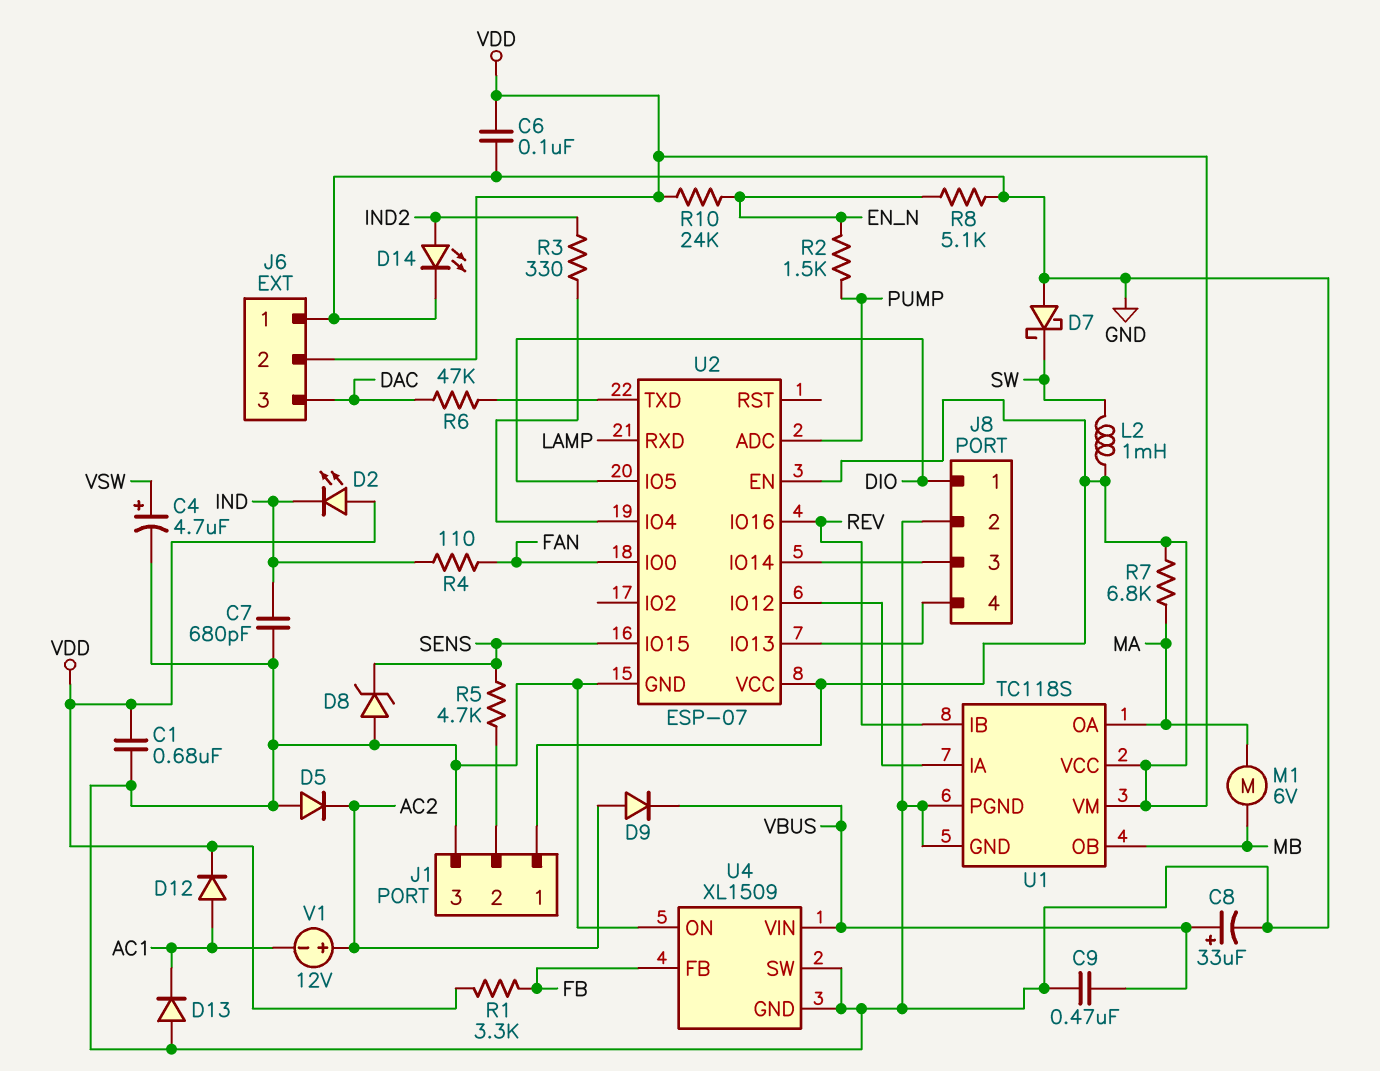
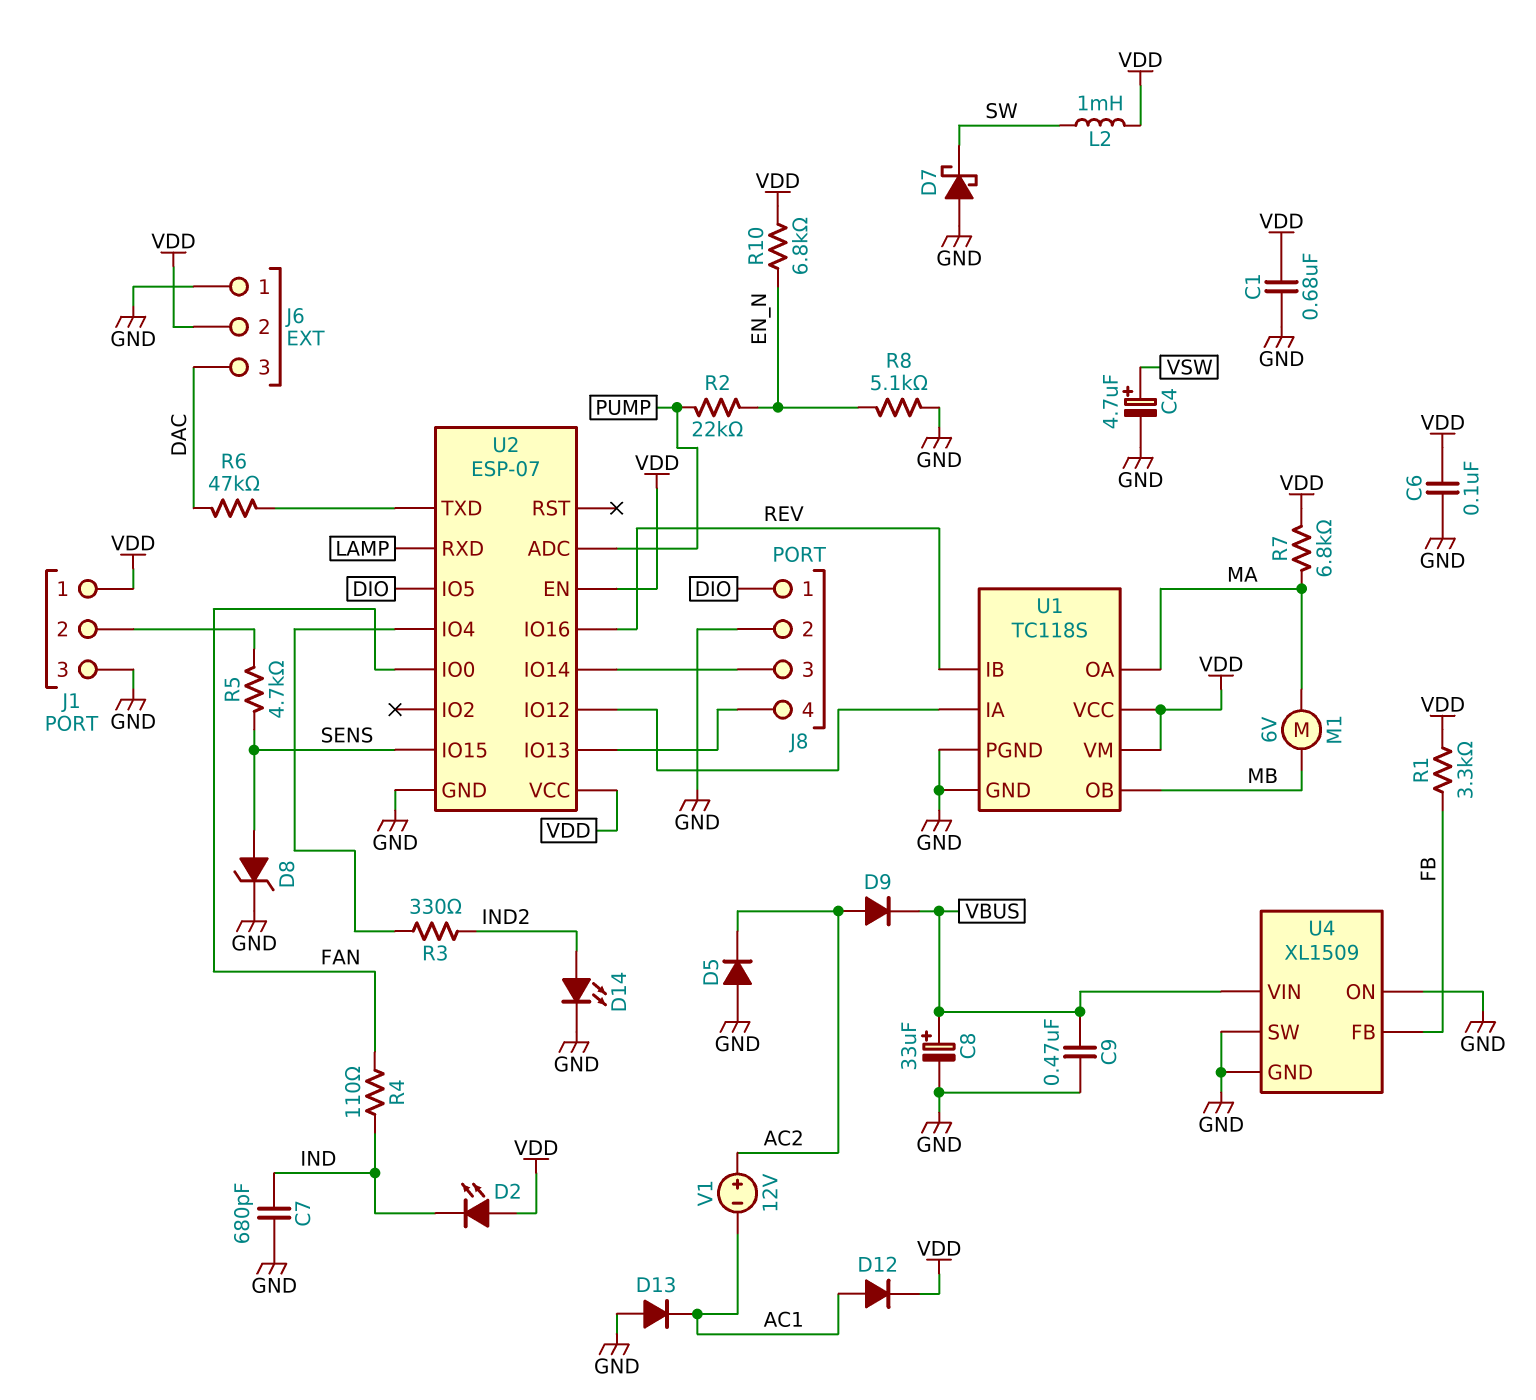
D8: zener (A GND, K SENS) -> zener (A SENS, K GND)
R2: 1.5k (EN_N, PUMP) -> 22k (EN_N, PUMP)
R10: 24k (EN_N, VDD) -> 6.8k (EN_N, VDD)

